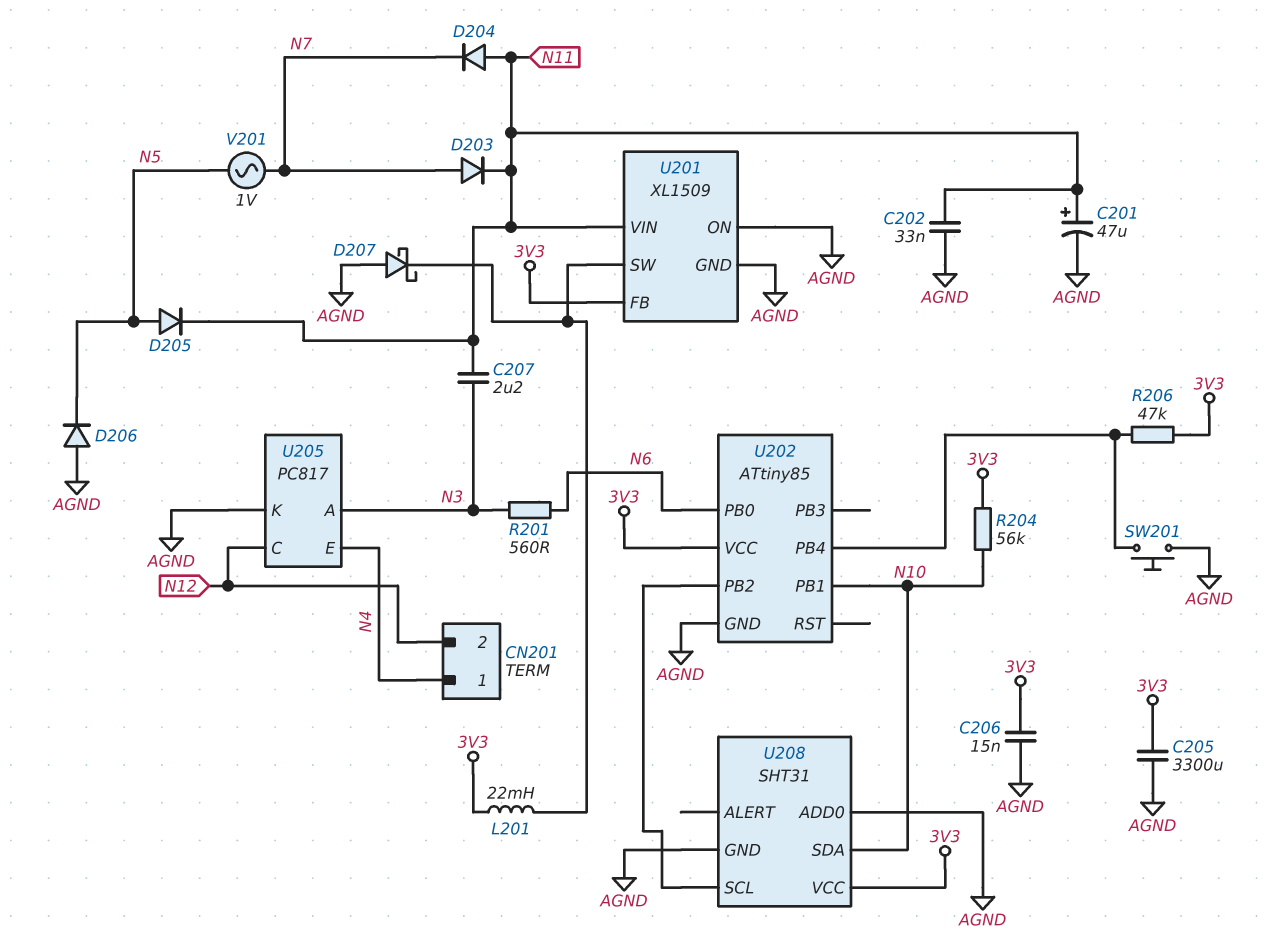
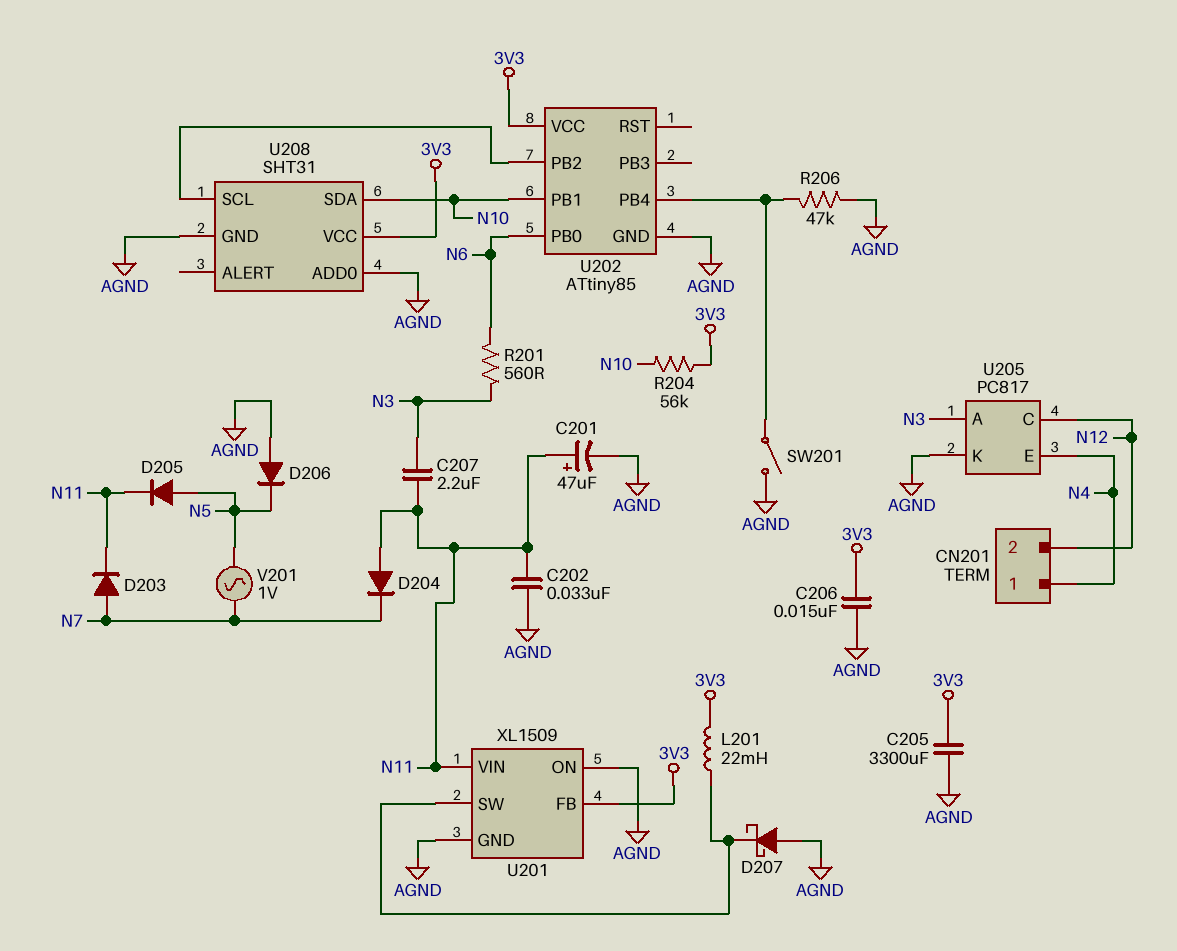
R206: 47k (3V3, U202/PB4) -> 47k (AGND, U202/PB4)
SW201: button (AGND, U202/PB4) -> switch (AGND, U202/PB4)

